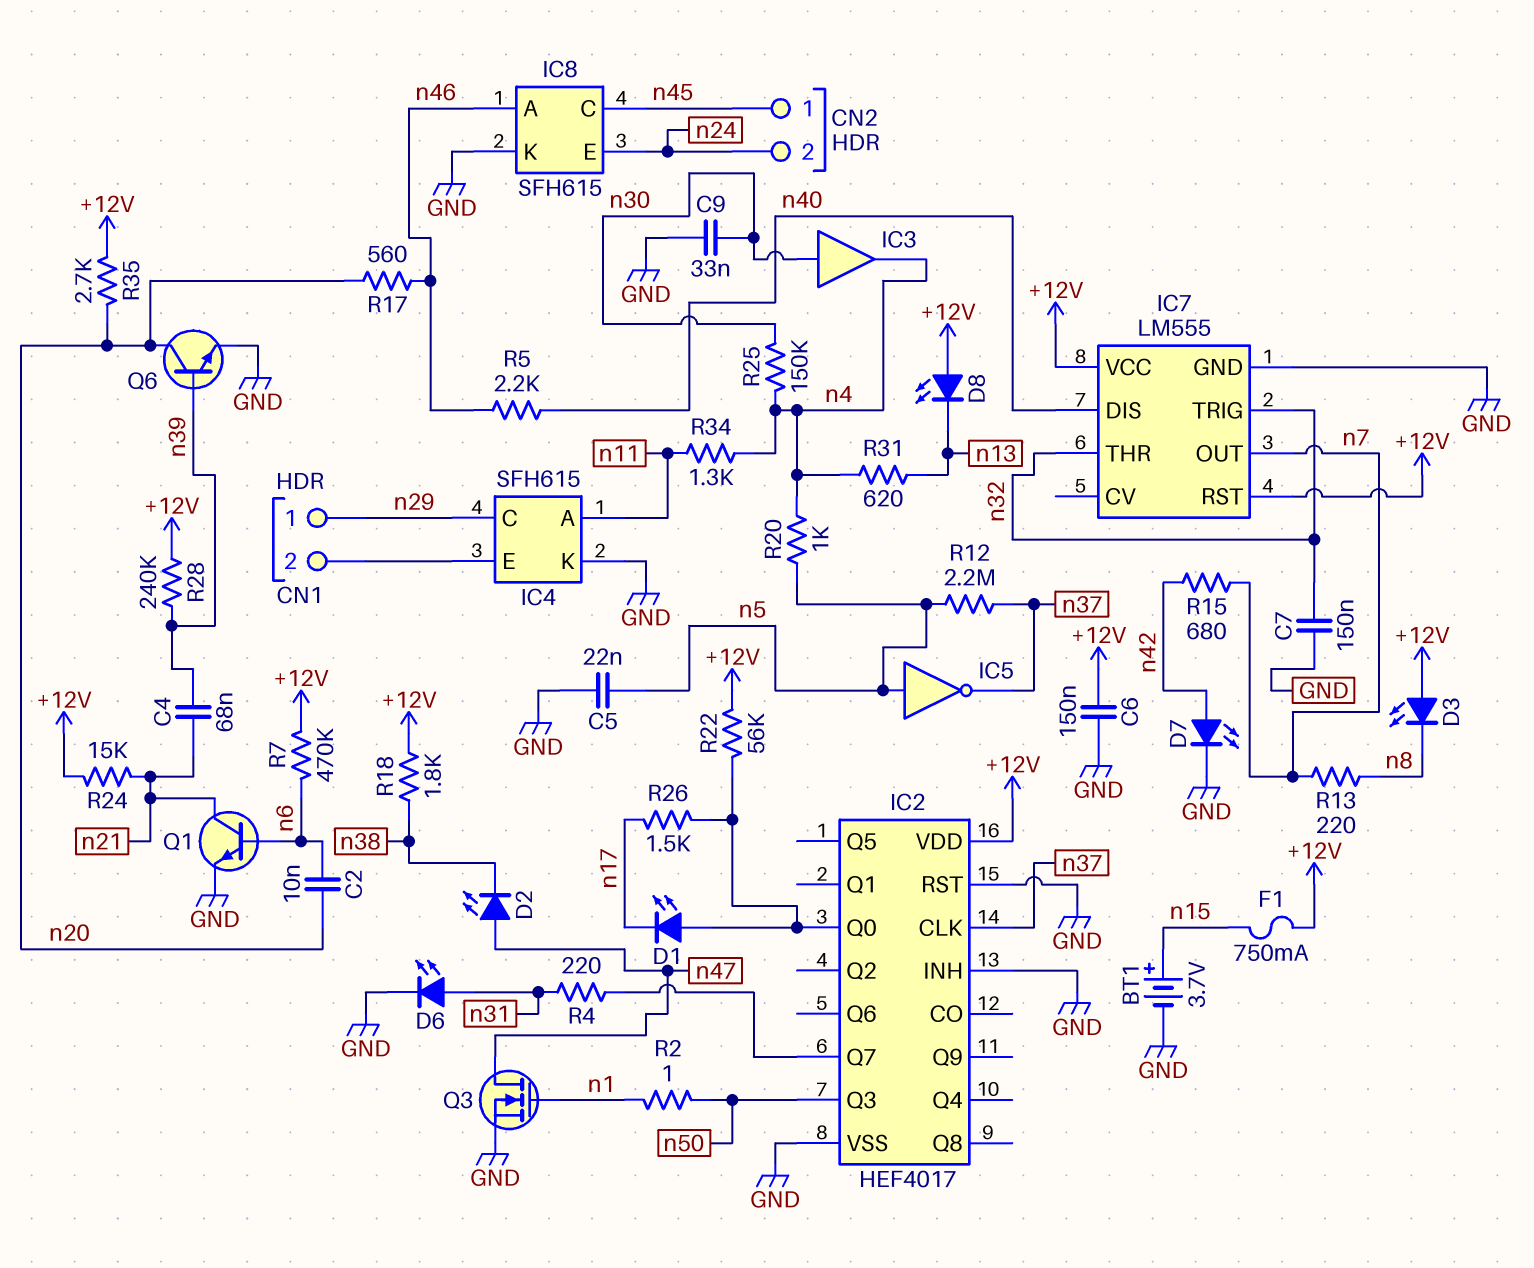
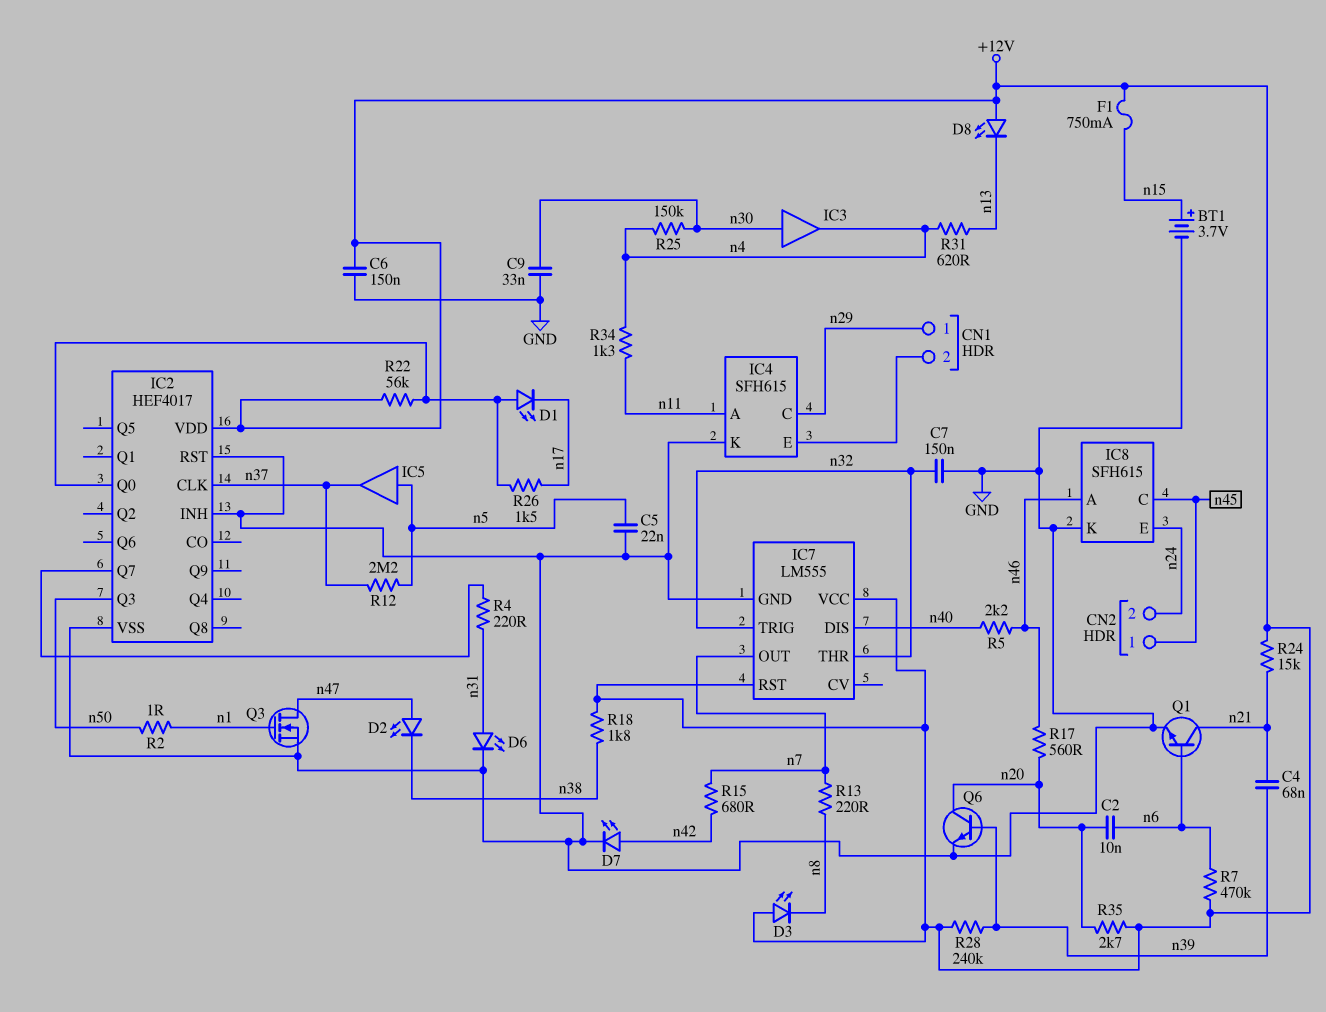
IC5: NOT (in n5, out n37) -> buffer (in n5, out n37)
R20: 1k (n4, n5) -> none

